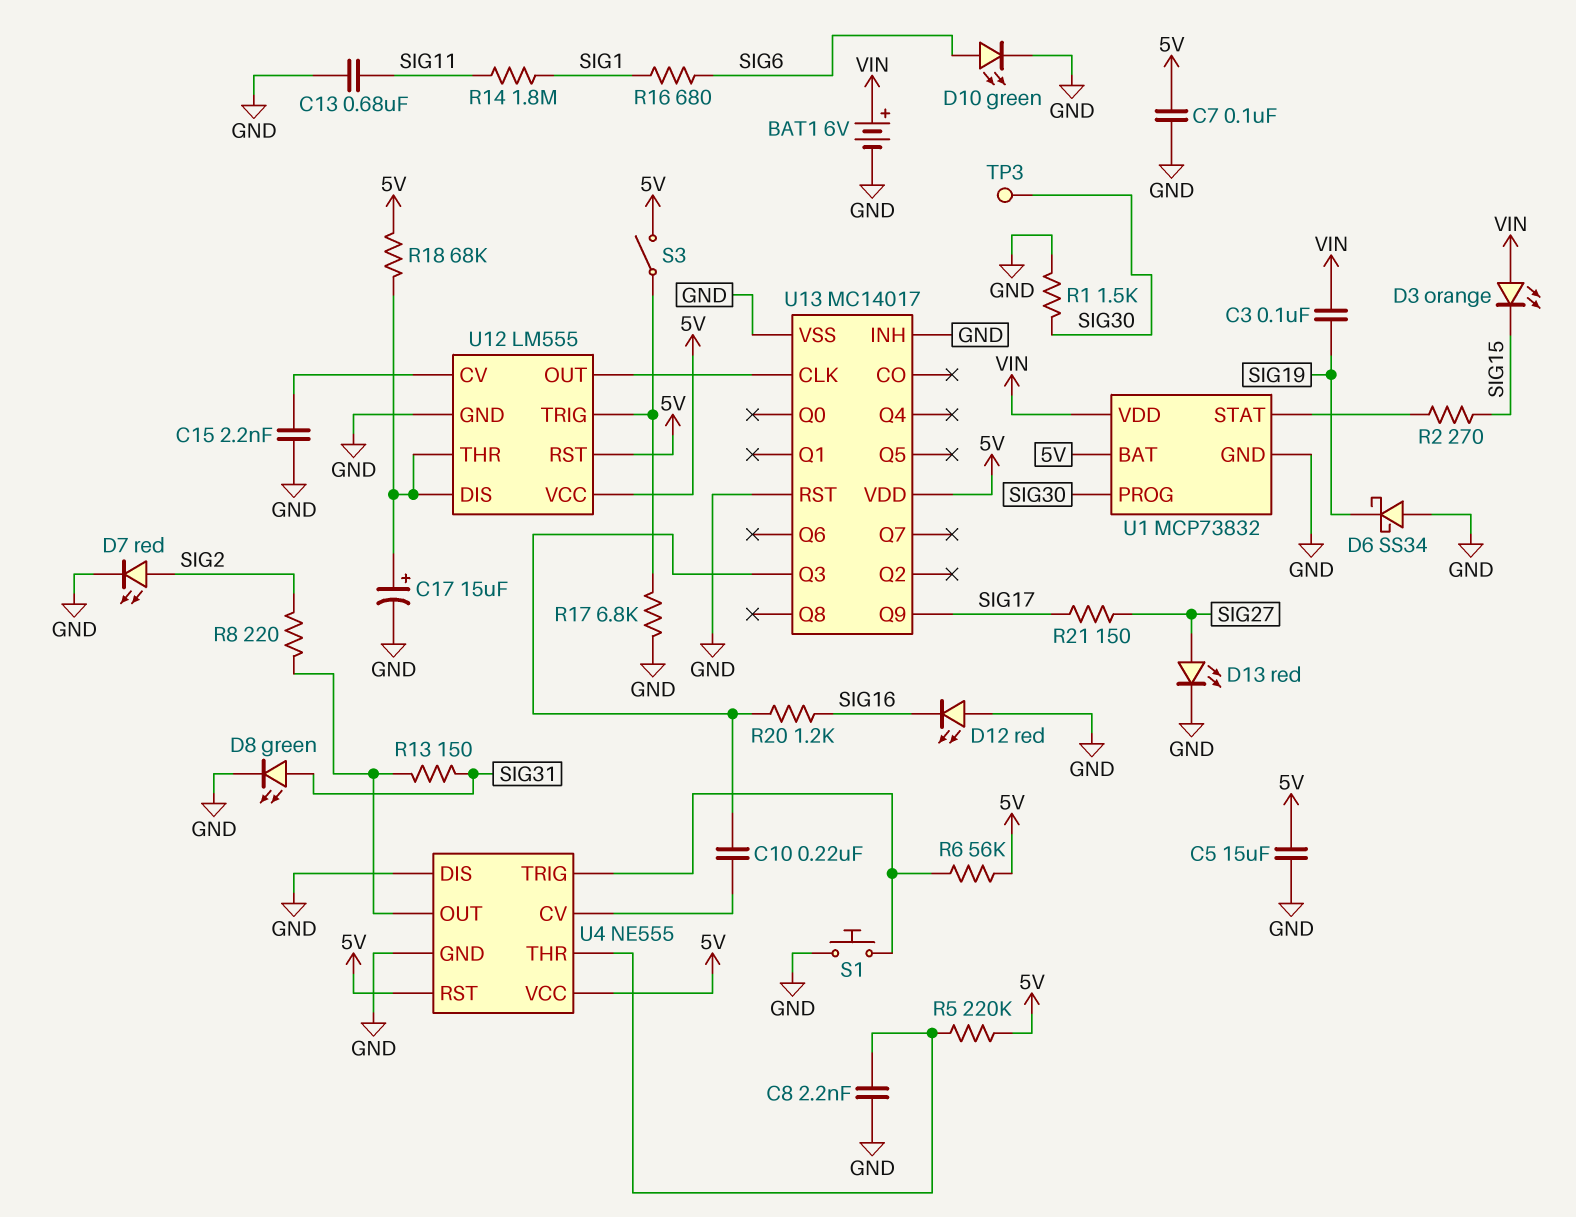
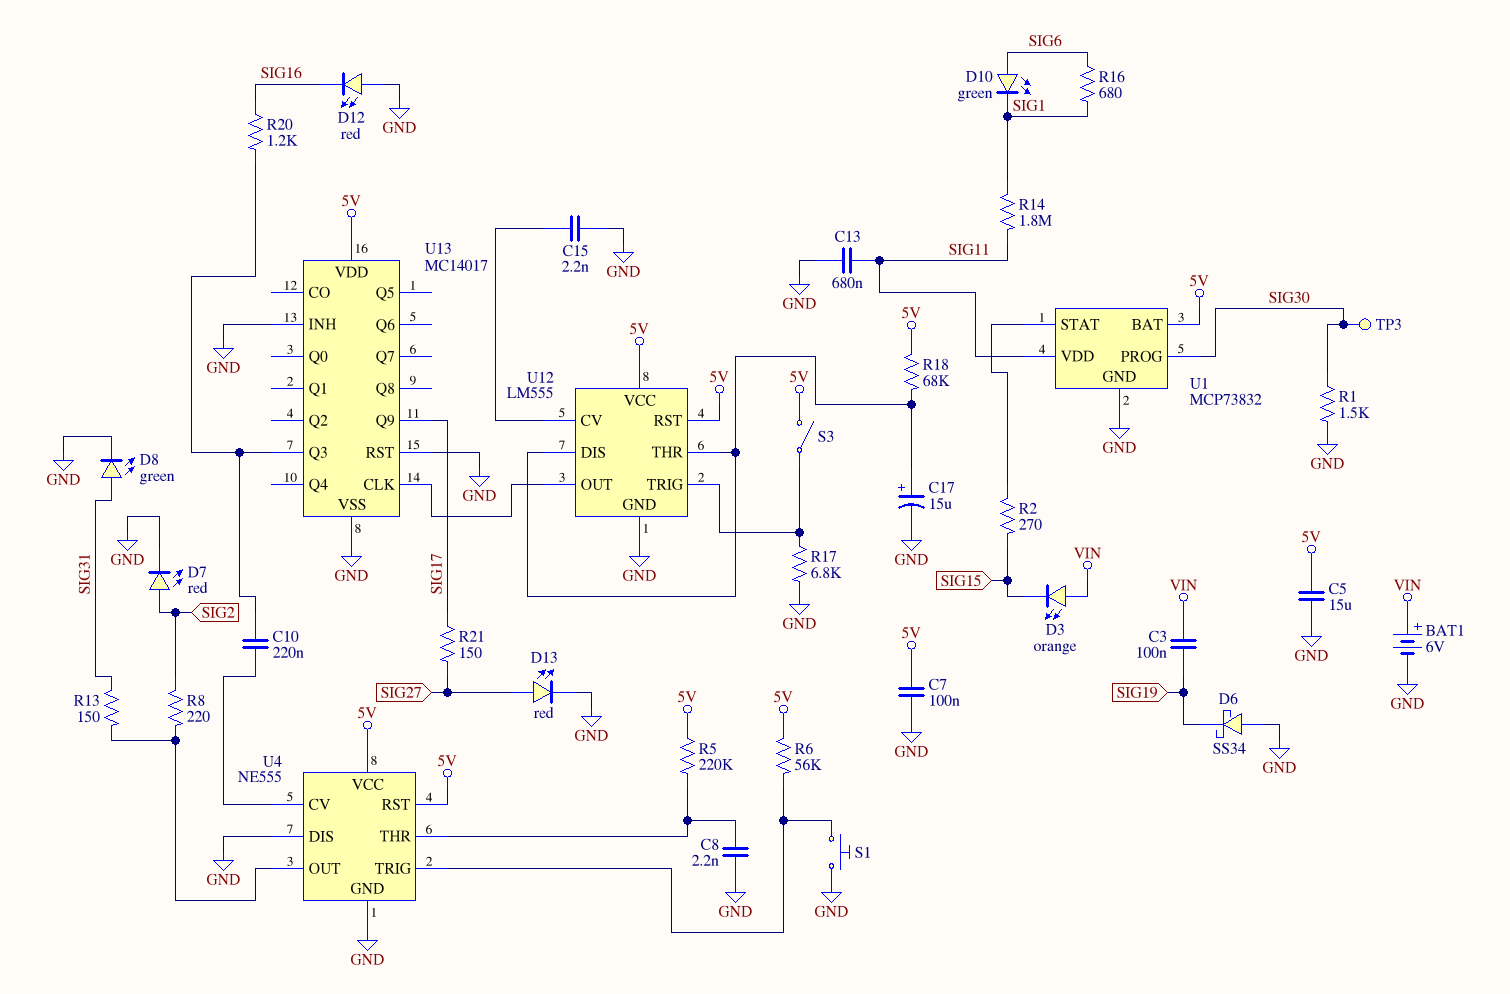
D10: LED green (A SIG6, K GND) -> LED green (A SIG6, K SIG1)
U1 pin VDD: VIN -> SIG11

